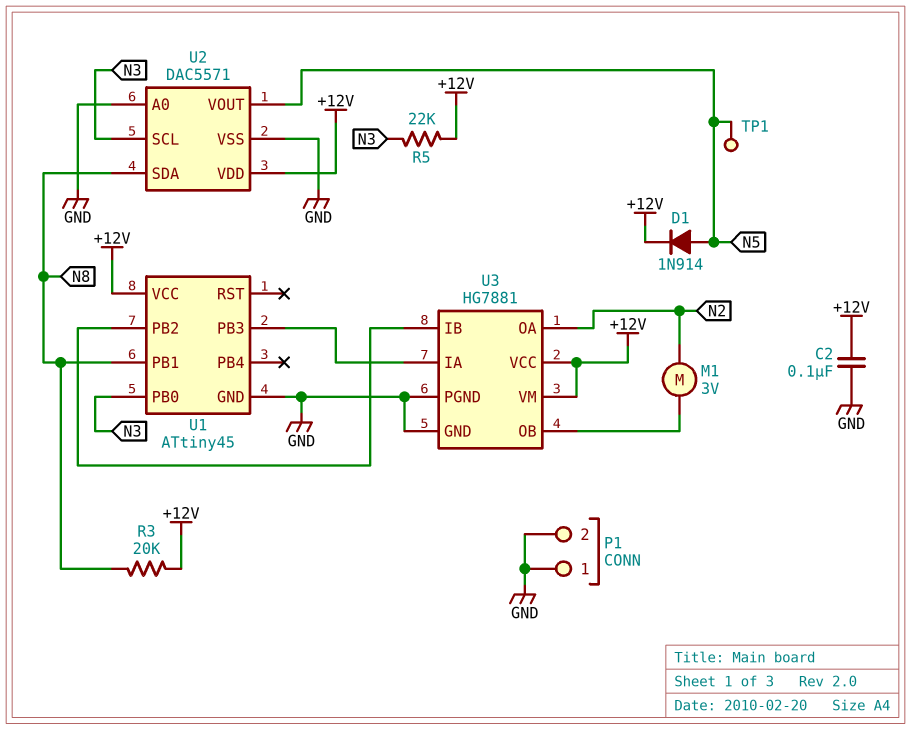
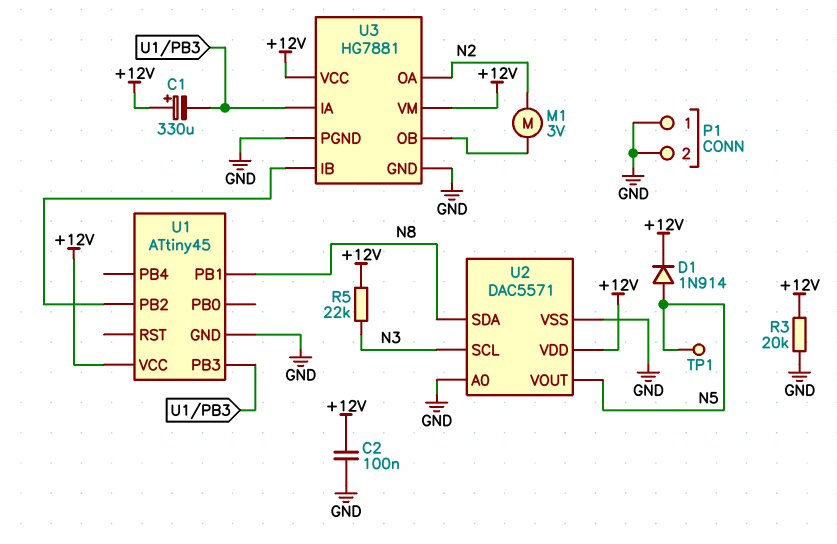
C1: none -> 330uF (plus +12V, minus U1/PB3)
R3: 20k (+12V, N8) -> 20k (+12V, GND)
U1 pin PB0: N3 -> none

